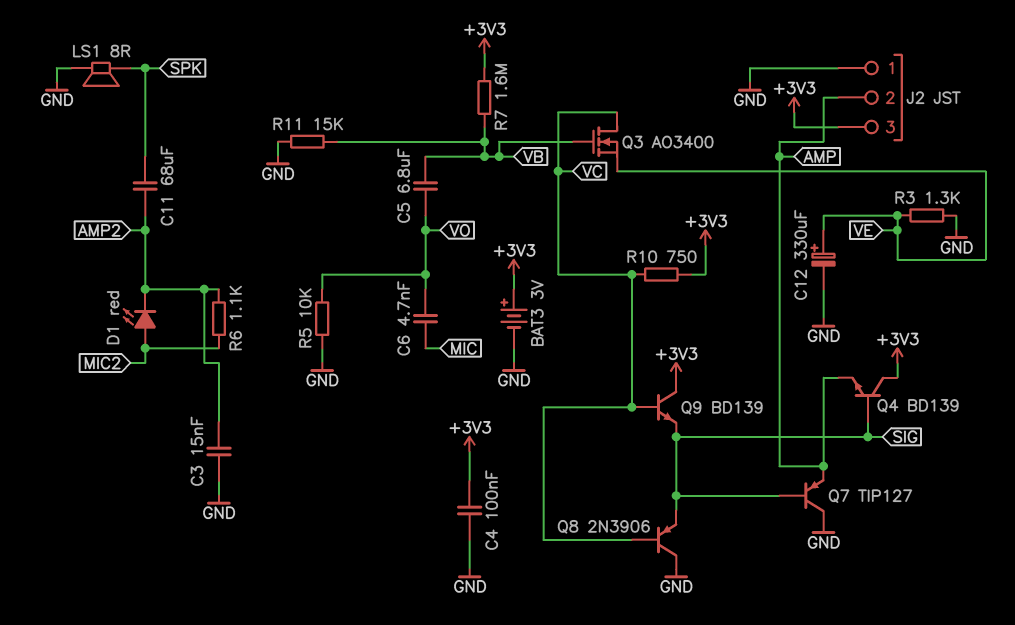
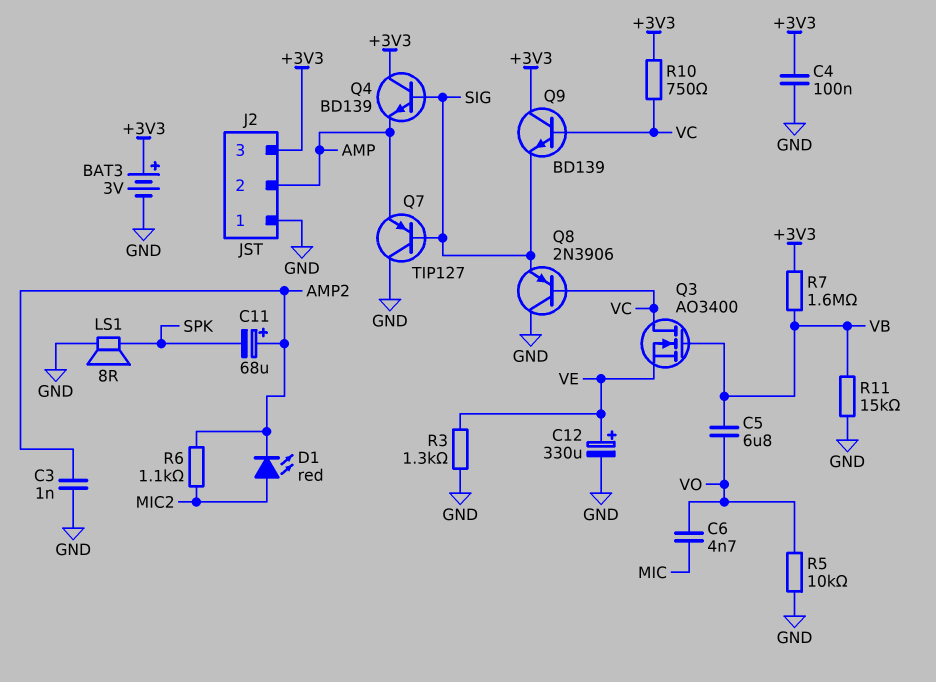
C3: 15nF (AMP2, GND) -> 1nF (AMP2, GND)
C11: 68uF (AMP2, SPK) -> 68uF (plus AMP2, minus SPK)

